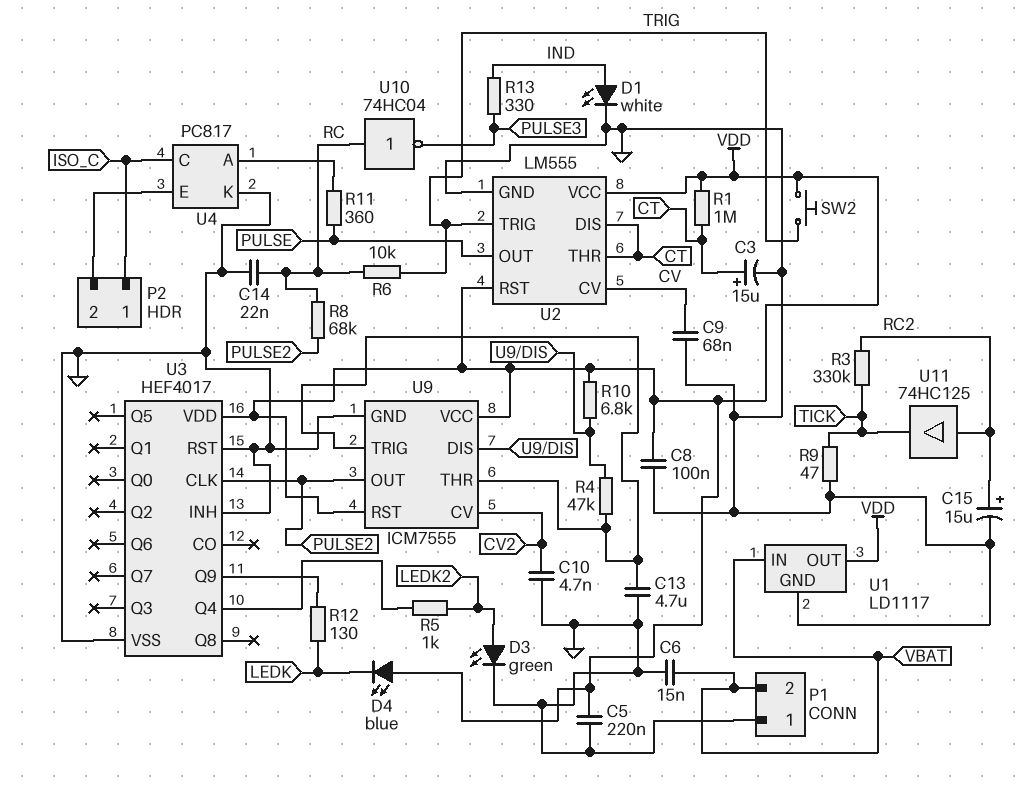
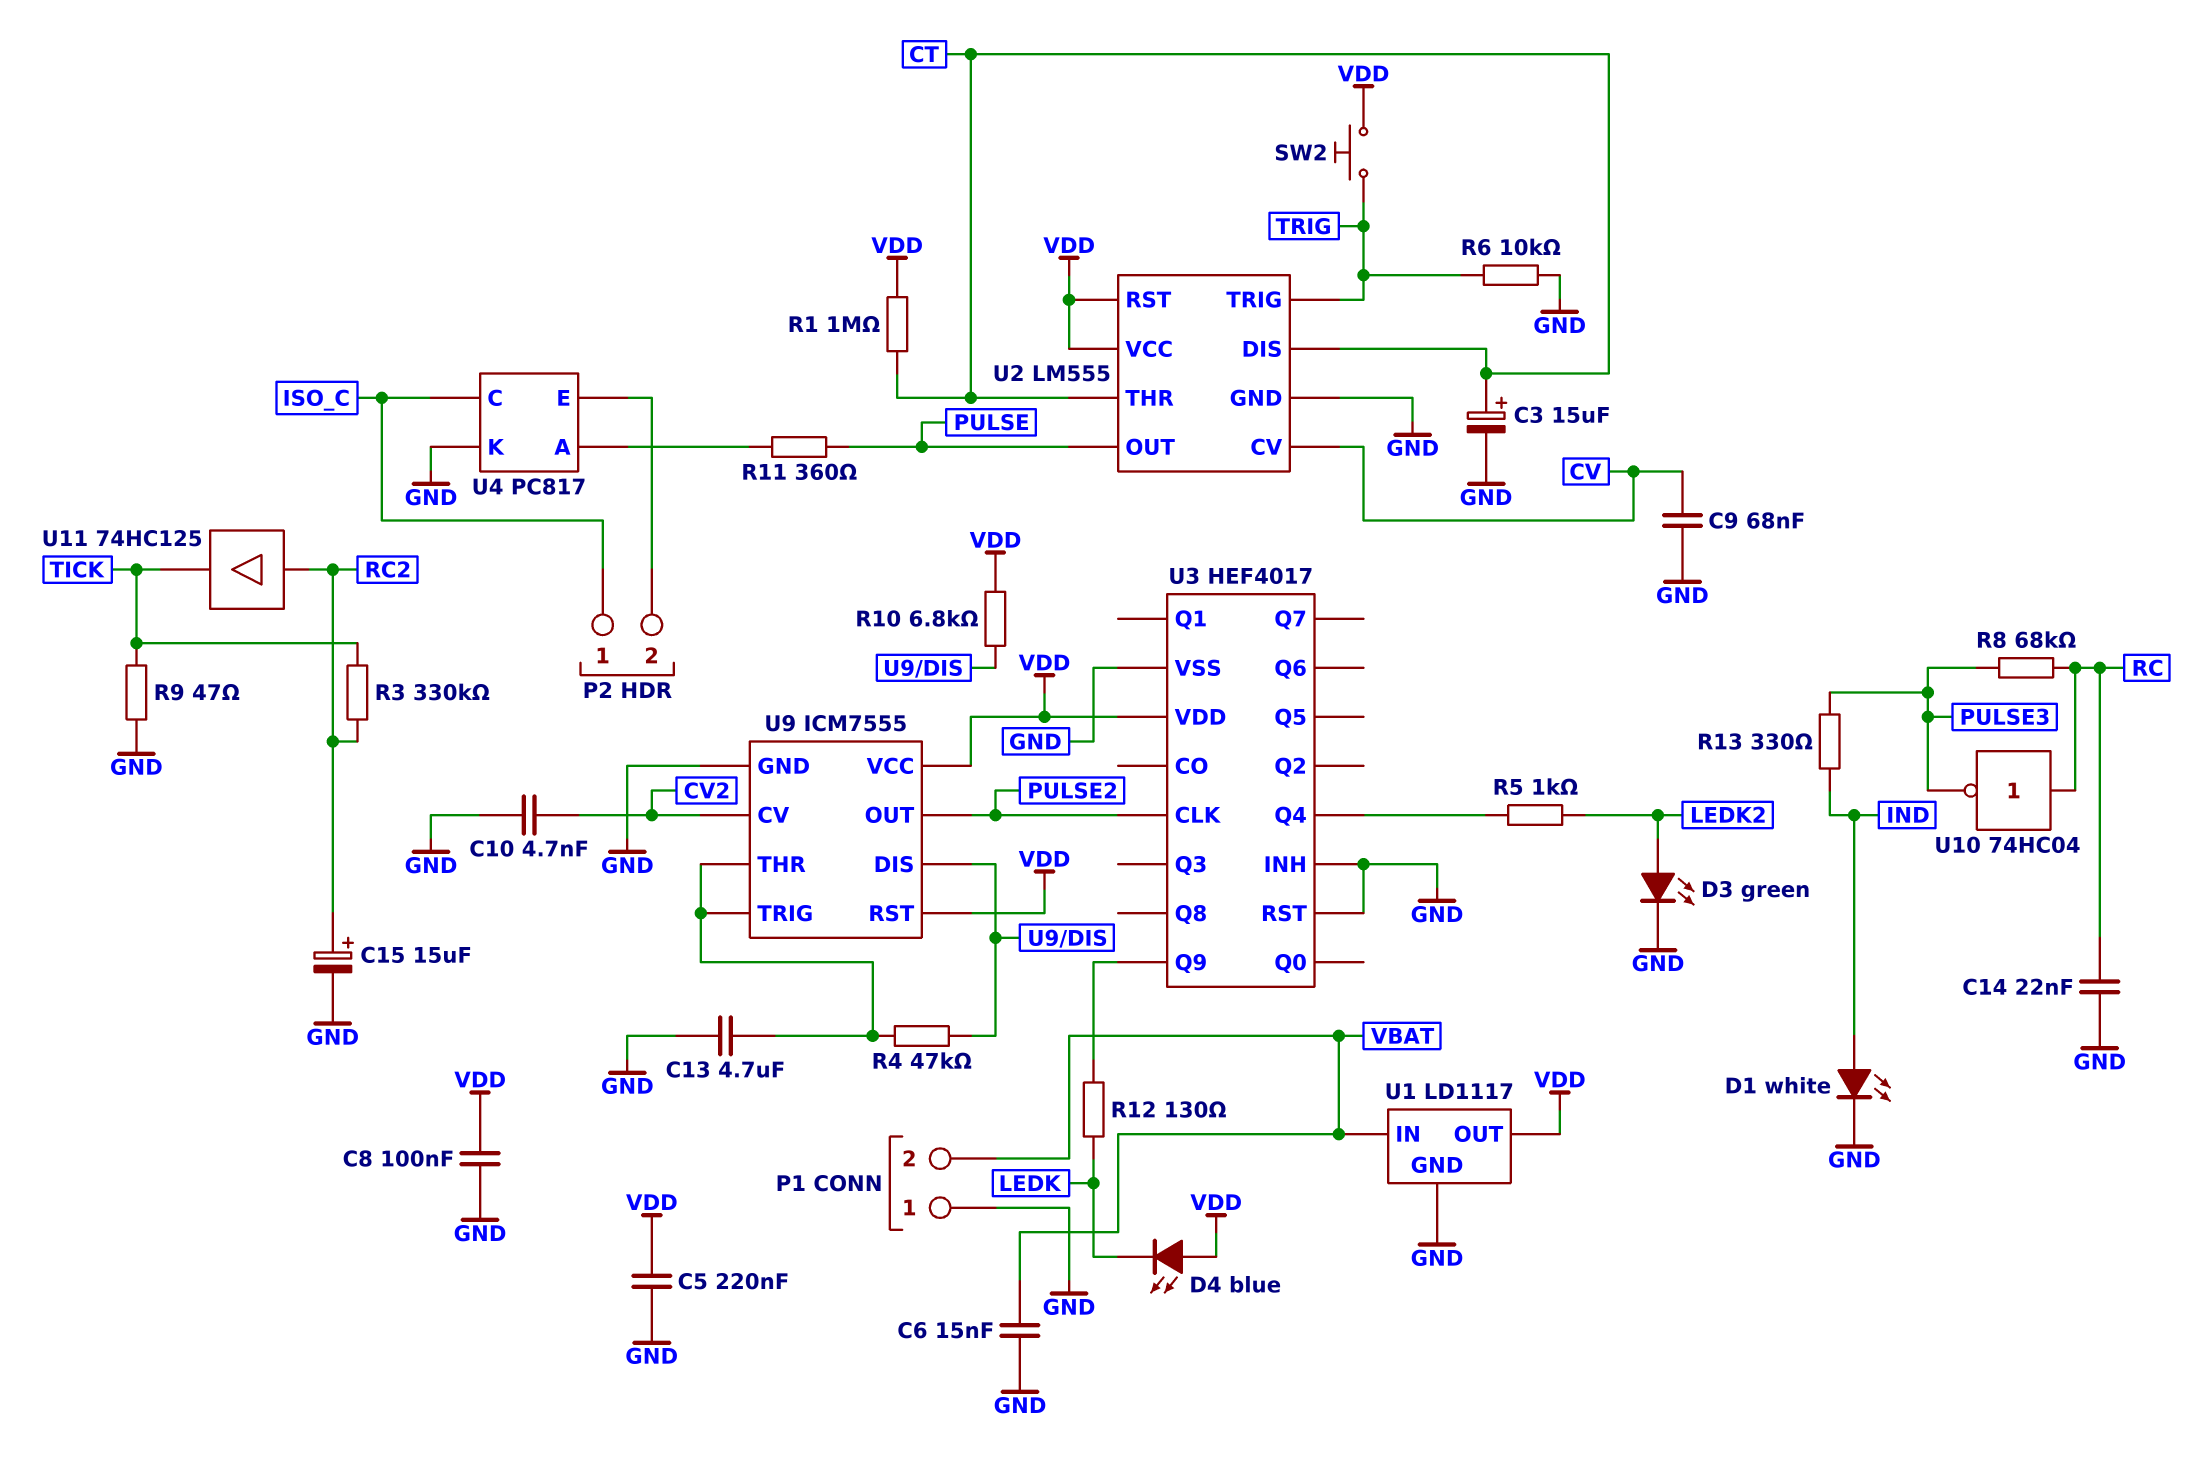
R6: 10k (RC, TRIG) -> 10k (GND, TRIG)
R8: 68k (PULSE2, RC) -> 68k (PULSE3, RC)

